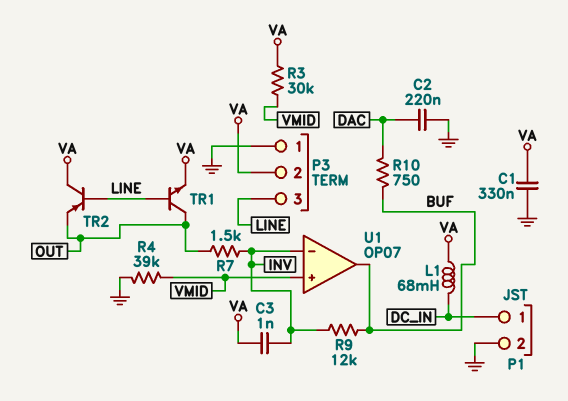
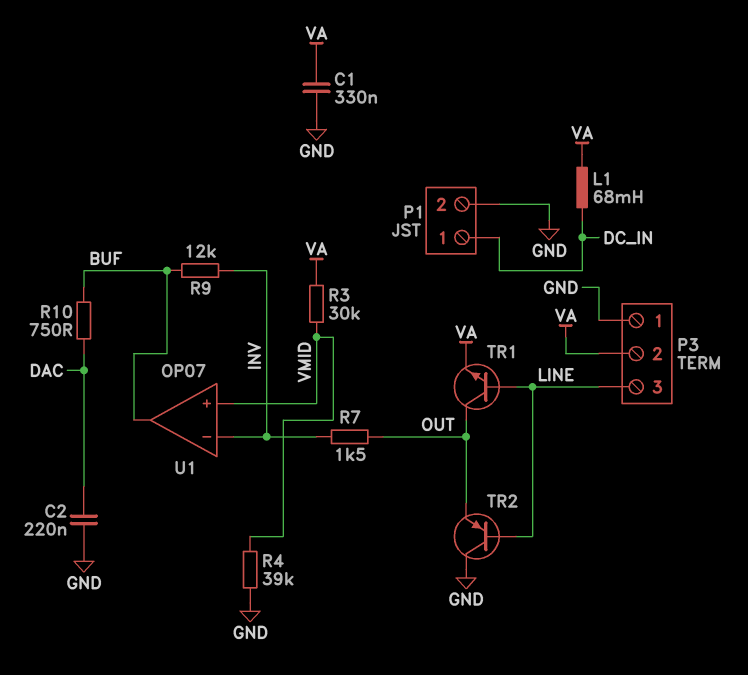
C3: 1nF (INV, VA) -> none
TR2: PNP (B LINE, C VA, E OUT) -> PNP (B LINE, C GND, E OUT)

